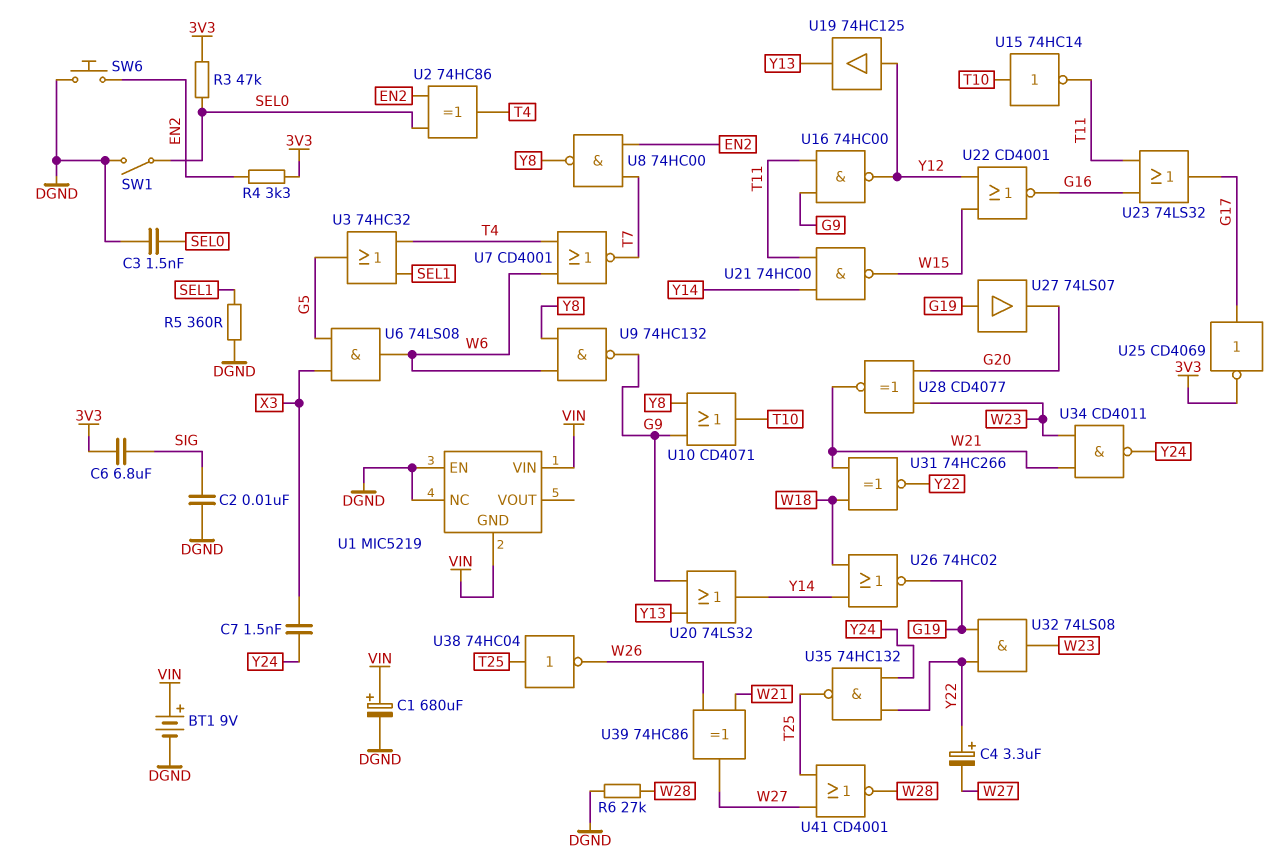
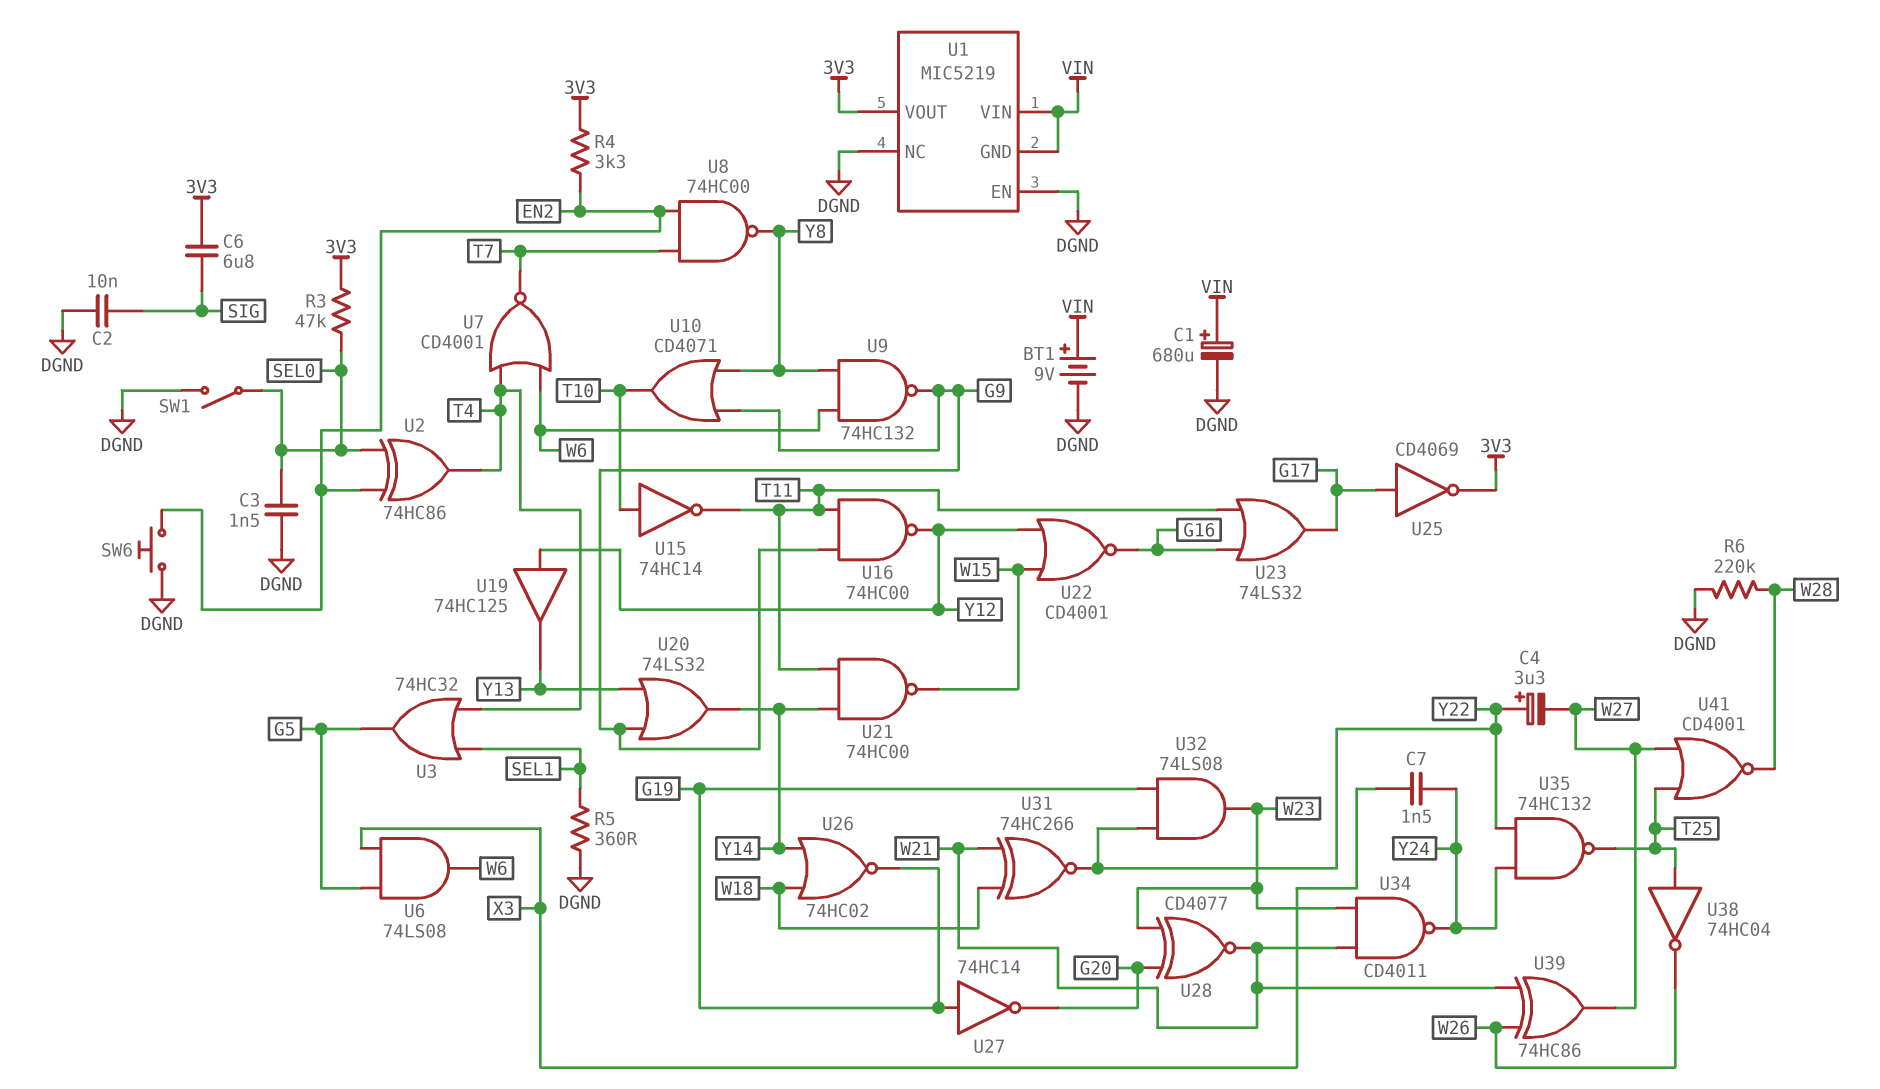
R6: 27k (DGND, W28) -> 220k (DGND, W28)
U1 pin VOUT: none -> 3V3
U27: buffer 74LS07 (in G19, out G20) -> NOT 74HC14 (in G19, out G20)

